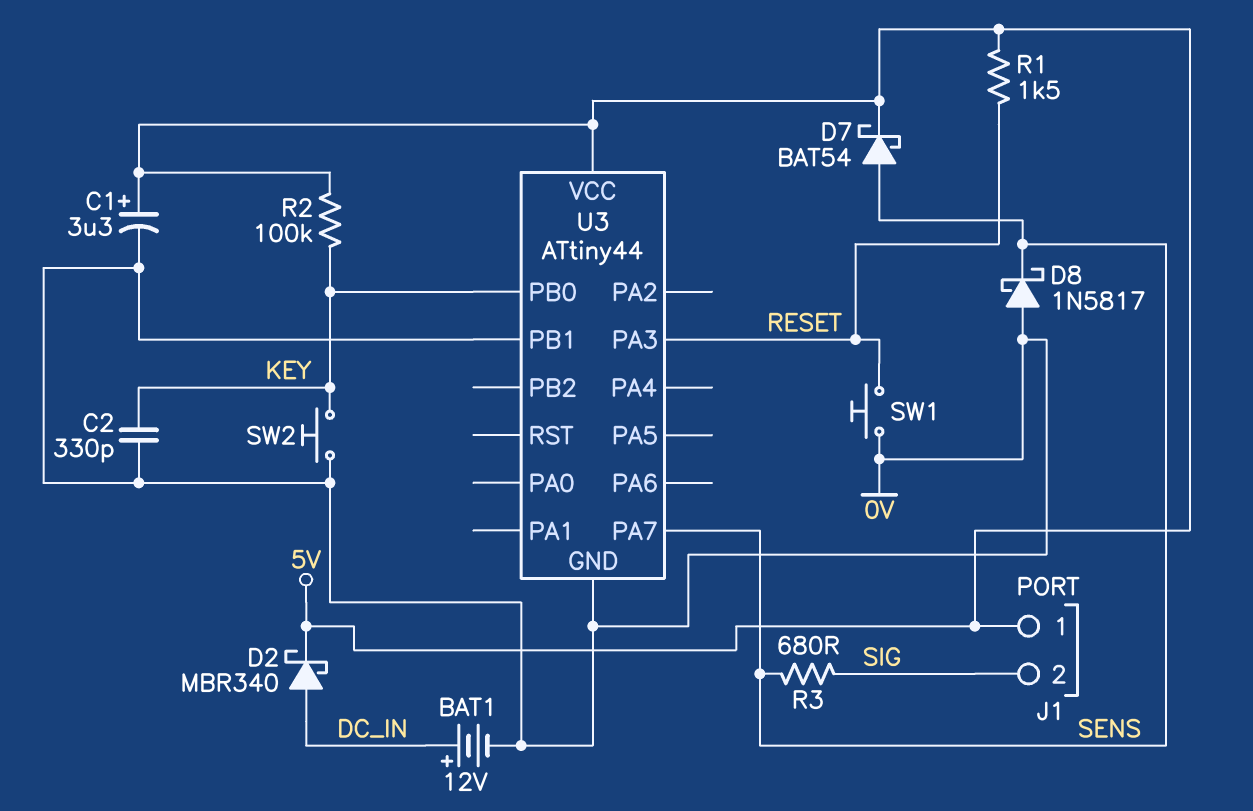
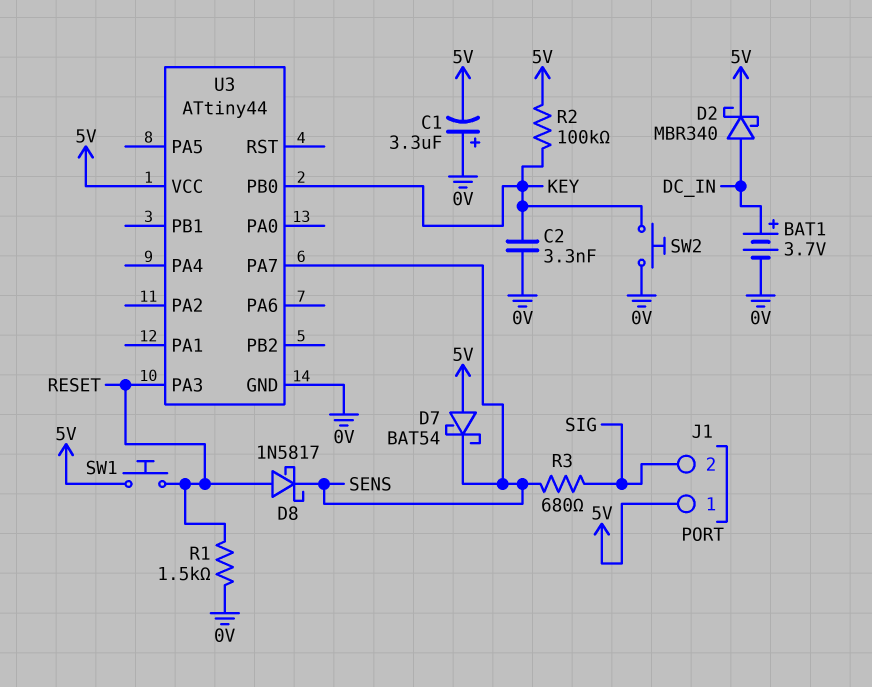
BAT1: 12V (plus DC_IN, minus 0V) -> 3.7V (plus DC_IN, minus 0V)
C1: 3.3uF (plus 5V, minus 0V) -> 3.3uF (plus 0V, minus 5V)
C2: 330pF (0V, KEY) -> 3.3nF (0V, KEY)
D7: schottky BAT54 (A SENS, K 5V) -> schottky BAT54 (A 5V, K SENS)
D8: schottky 1N5817 (A 0V, K SENS) -> schottky 1N5817 (A RESET, K SENS)
R1: 1.5k (5V, RESET) -> 1.5k (0V, RESET)
SW1: button (0V, RESET) -> button (5V, RESET)
U3 pin PB1: 0V -> none

